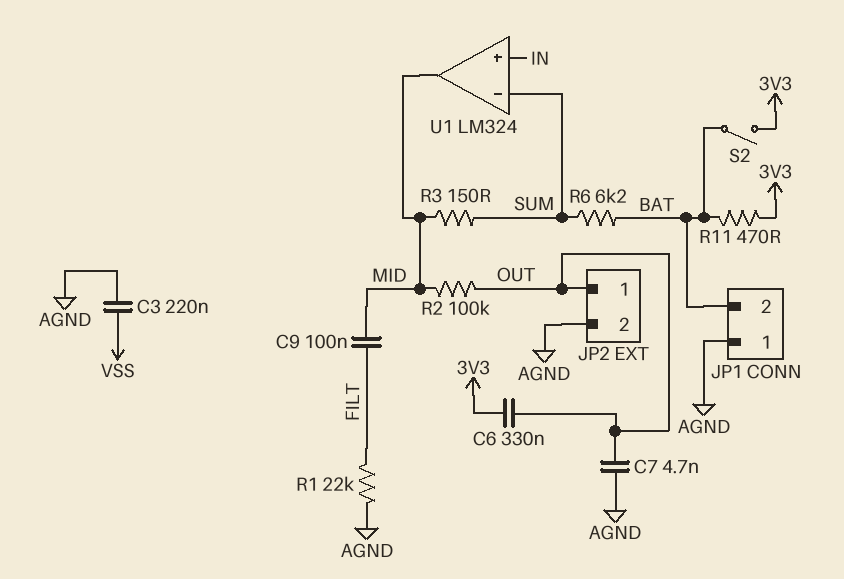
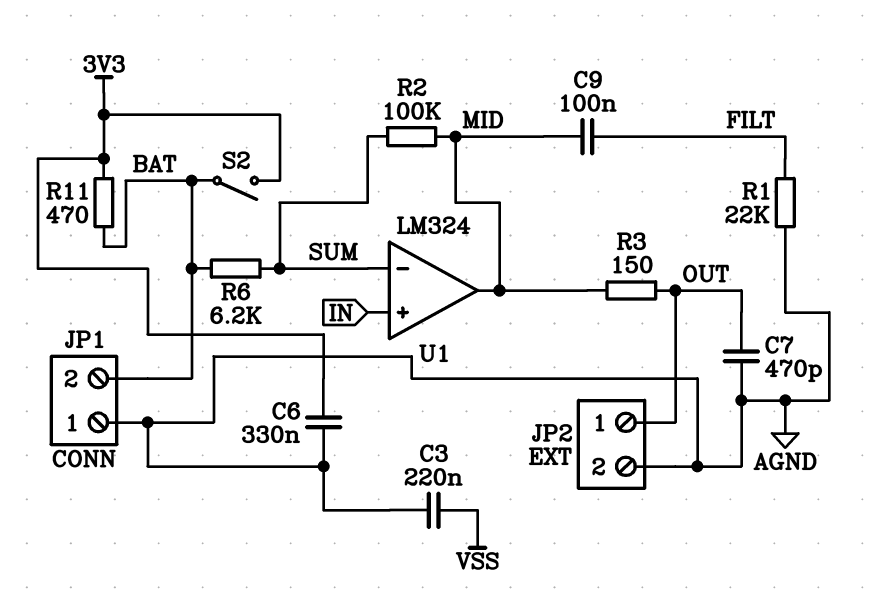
C6: 330nF (3V3, OUT) -> 330nF (3V3, AGND)
C7: 4.7nF (AGND, OUT) -> 470pF (AGND, OUT)
R2: 100k (MID, OUT) -> 100k (MID, SUM)
R3: 150 (MID, SUM) -> 150 (MID, OUT)

